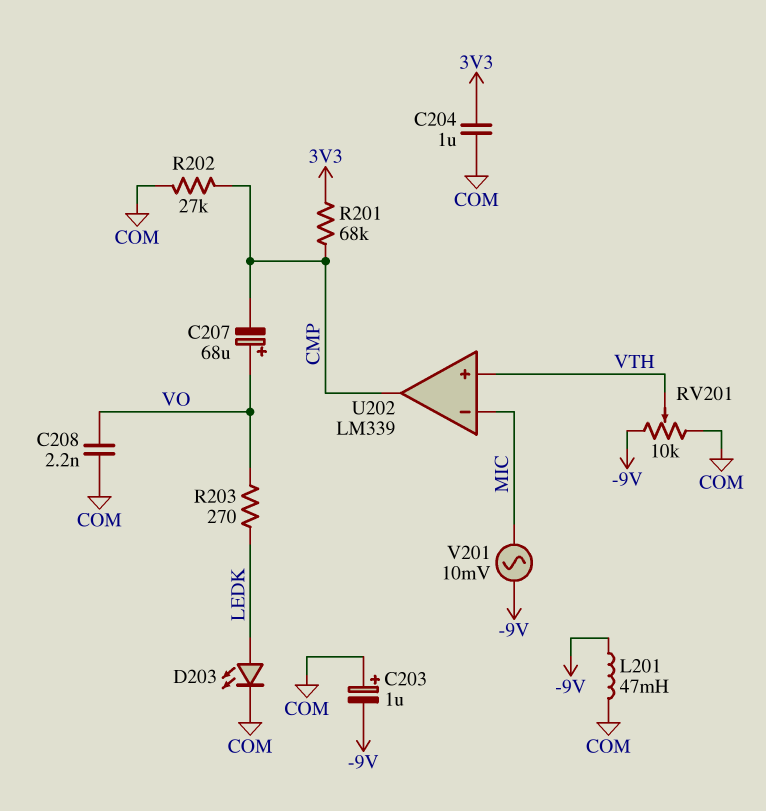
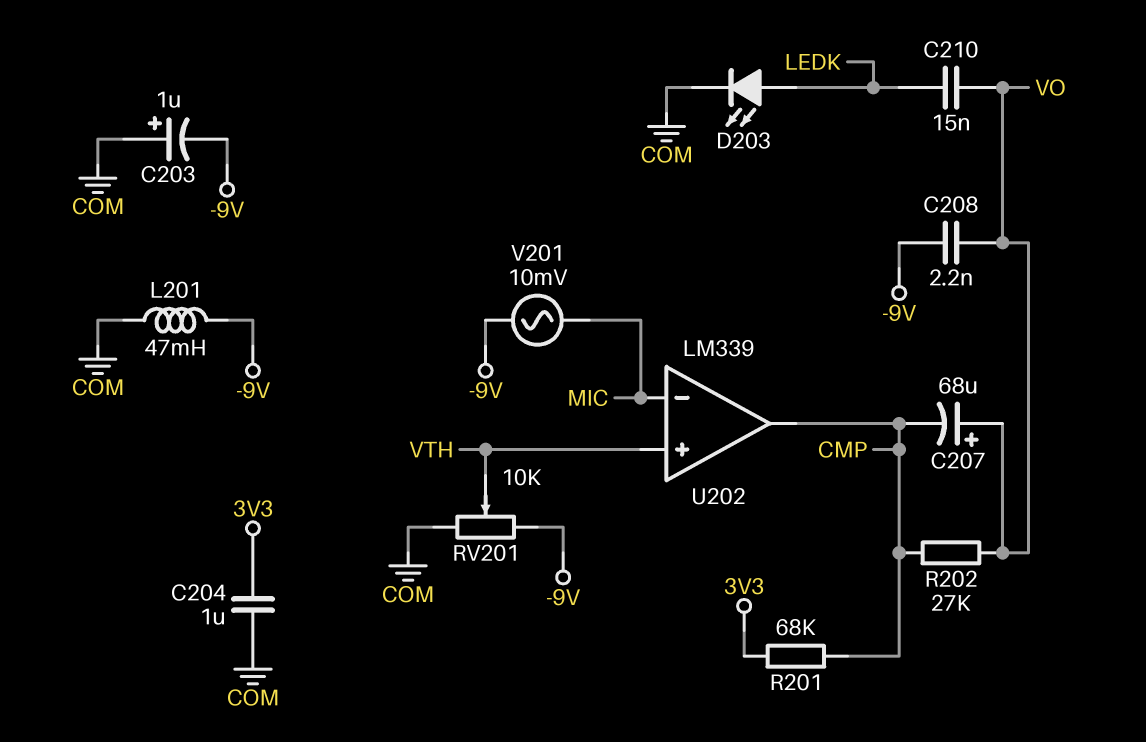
C208: 2.2nF (COM, VO) -> 2.2nF (-9V, VO)
C210: none -> 15nF (LEDK, VO)
R202: 27k (CMP, COM) -> 27k (CMP, VO)
R203: 270 (LEDK, VO) -> none

